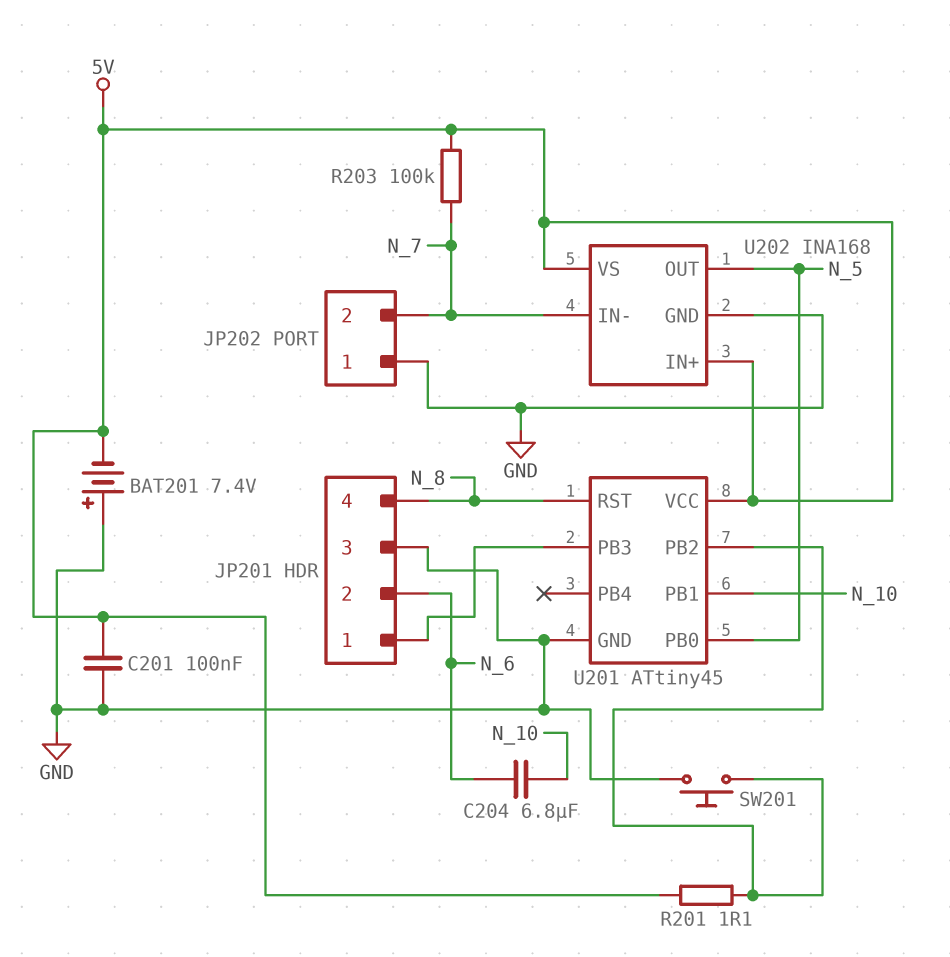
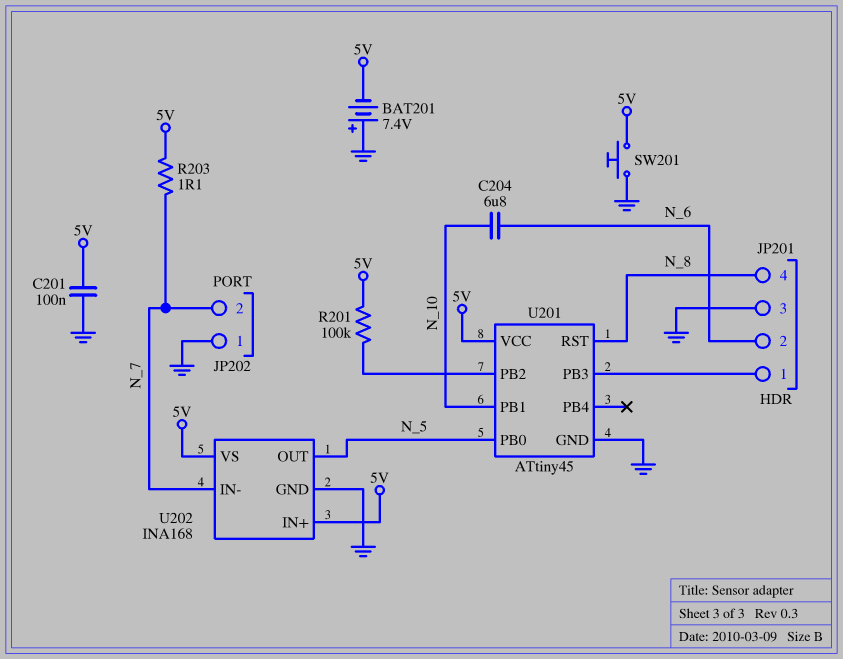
R201: 1.1 (5V, U201/PB2) -> 100k (5V, U201/PB2)
R203: 100k (5V, N_7) -> 1.1 (5V, N_7)
SW201: button (GND, U201/PB2) -> button (5V, GND)

